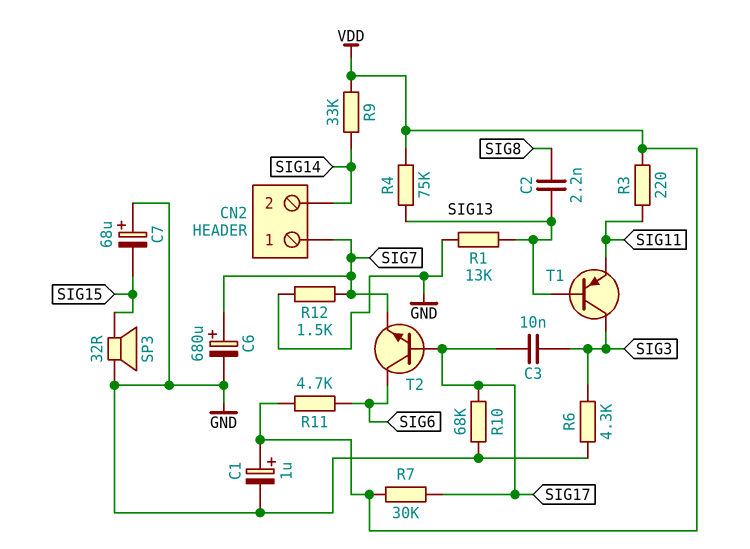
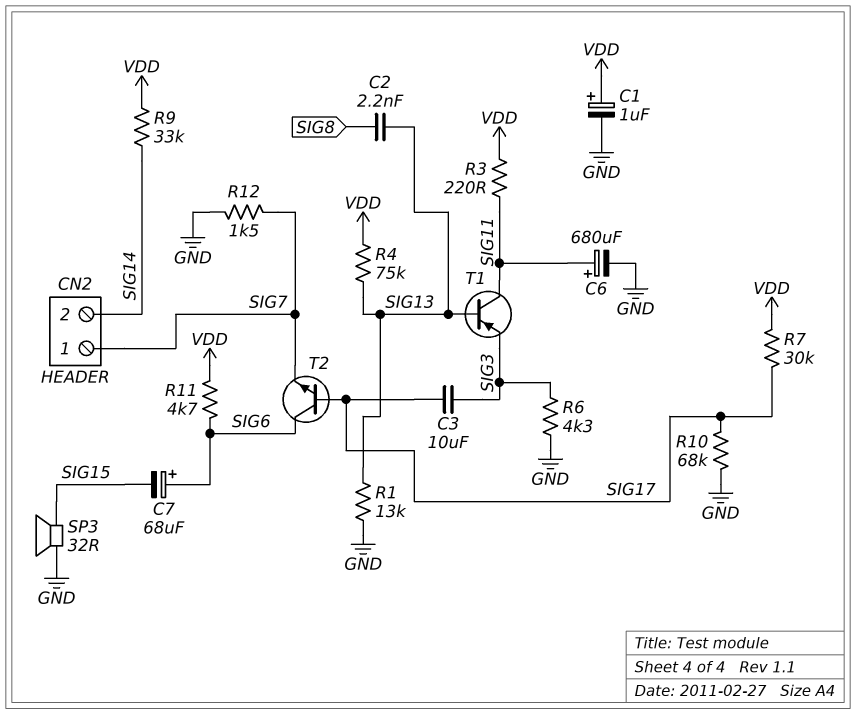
C3: 10nF (SIG3, SIG17) -> 10uF (SIG3, SIG17)
C6: 680uF (plus SIG7, minus GND) -> 680uF (plus SIG11, minus GND)
C7: 68uF (plus GND, minus SIG15) -> 68uF (plus SIG6, minus SIG15)
T1: PNP (B SIG13, C SIG3, E SIG11) -> PNP (B SIG13, C SIG11, E SIG3)

